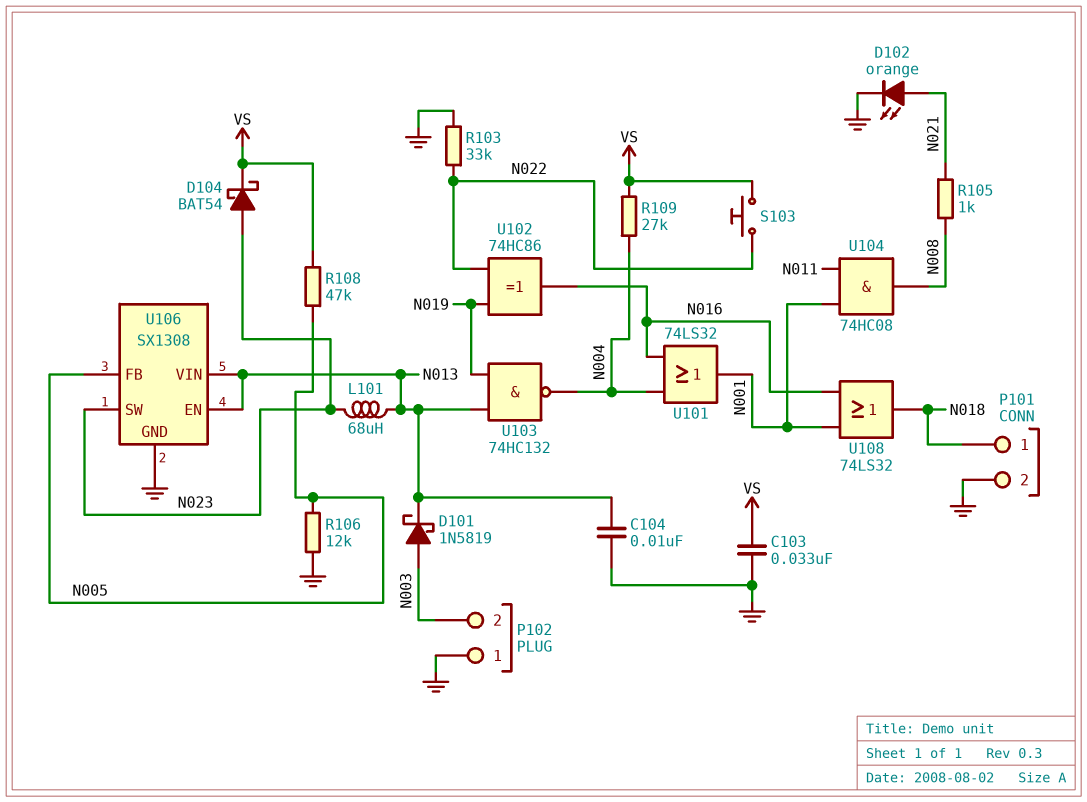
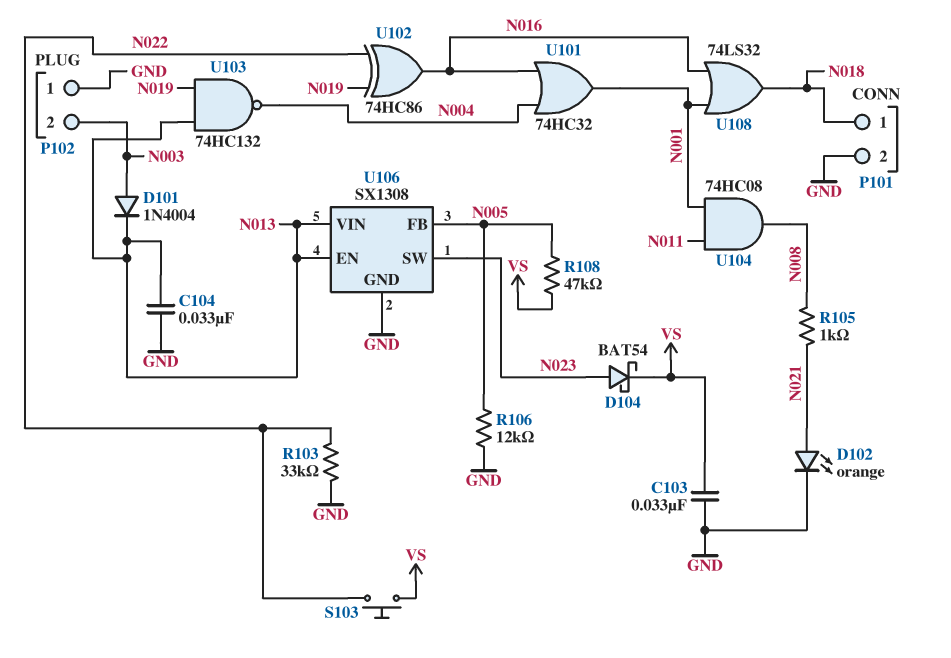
C104: 10nF (GND, N013) -> 33nF (GND, N013)
D101: schottky 1N5819 (A N003, K N013) -> diode 1N4004 (A N003, K N013)
L101: 68uH (N013, N023) -> none
R109: 27k (N004, VS) -> none
U101: OR 74LS32 (in N004, in N016, out N001) -> OR 74HC32 (in N004, in N016, out N001)

